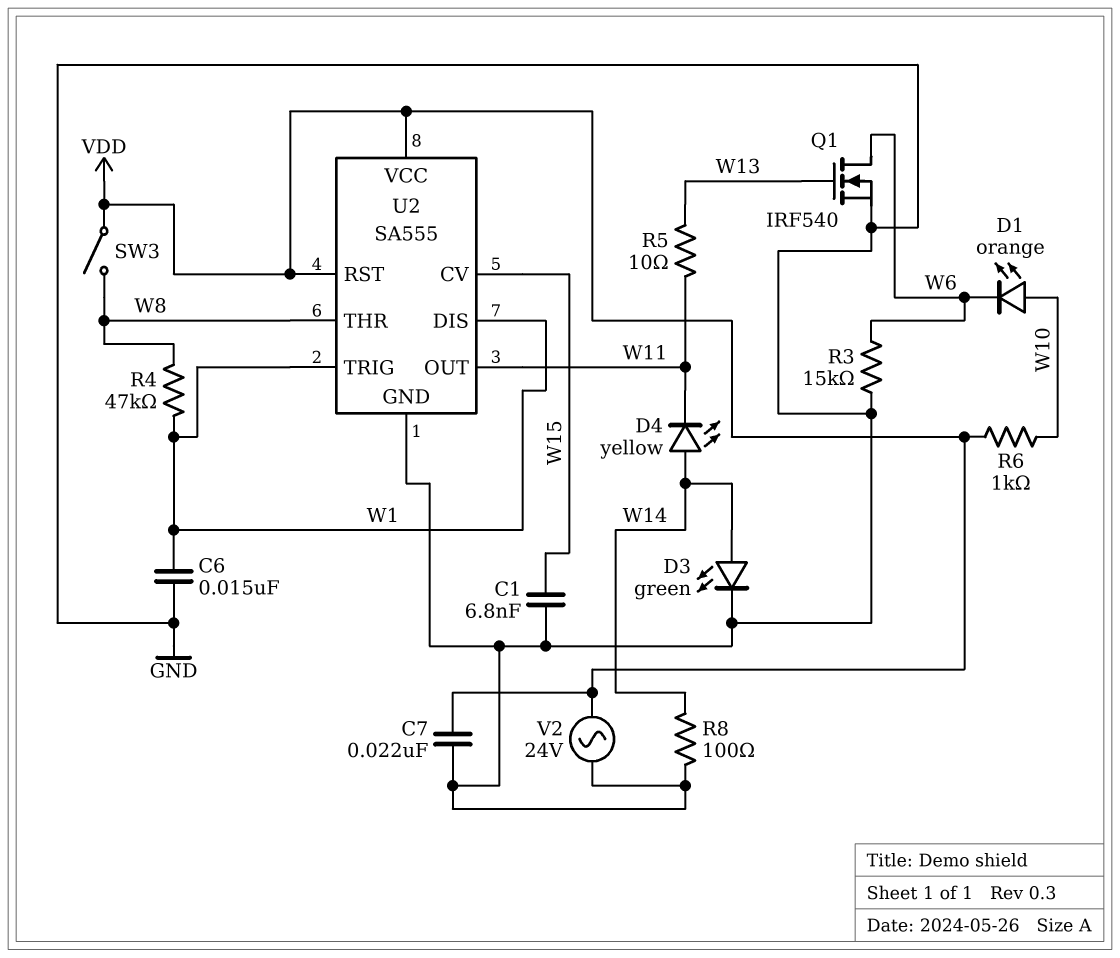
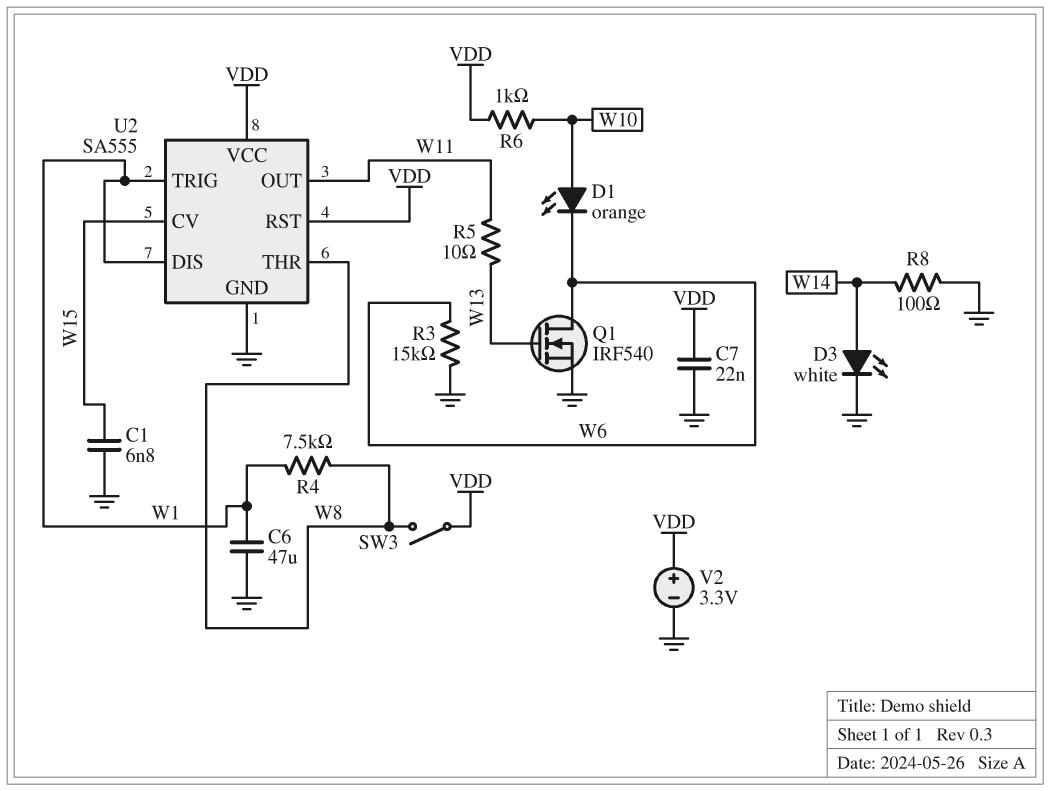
C6: 15nF (GND, W1) -> 47uF (GND, W1)
D3: LED green (A W14, K GND) -> LED white (A W14, K GND)
D4: LED yellow (A W14, K W11) -> none
R4: 47k (W1, W8) -> 7.5k (W1, W8)
V2: AC 24V (GND, VDD) -> 3.3V (plus VDD, minus GND)

